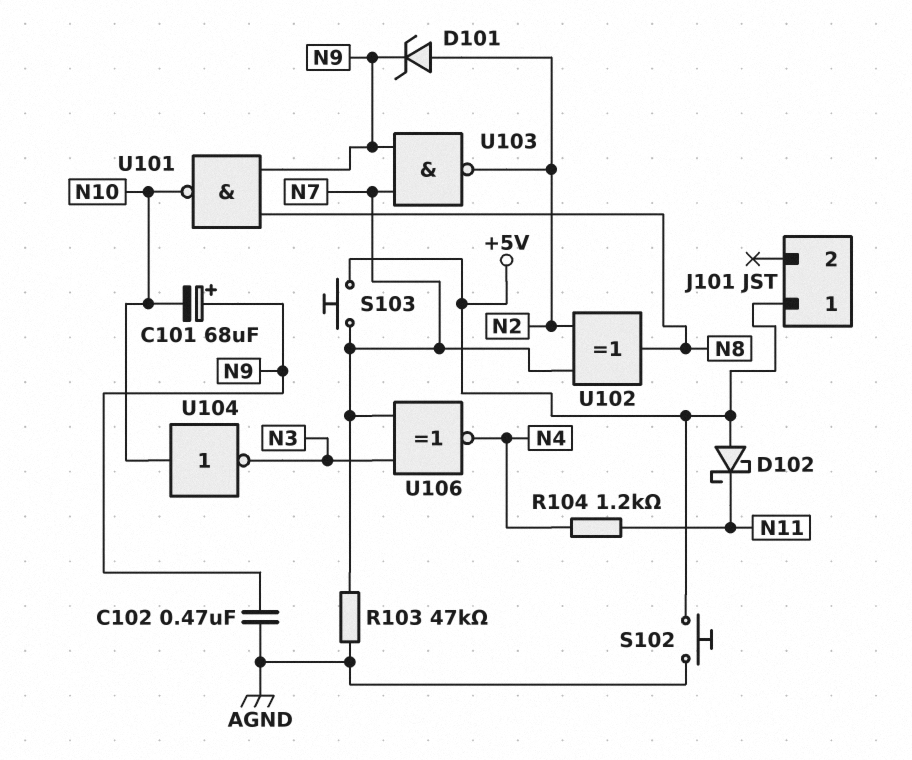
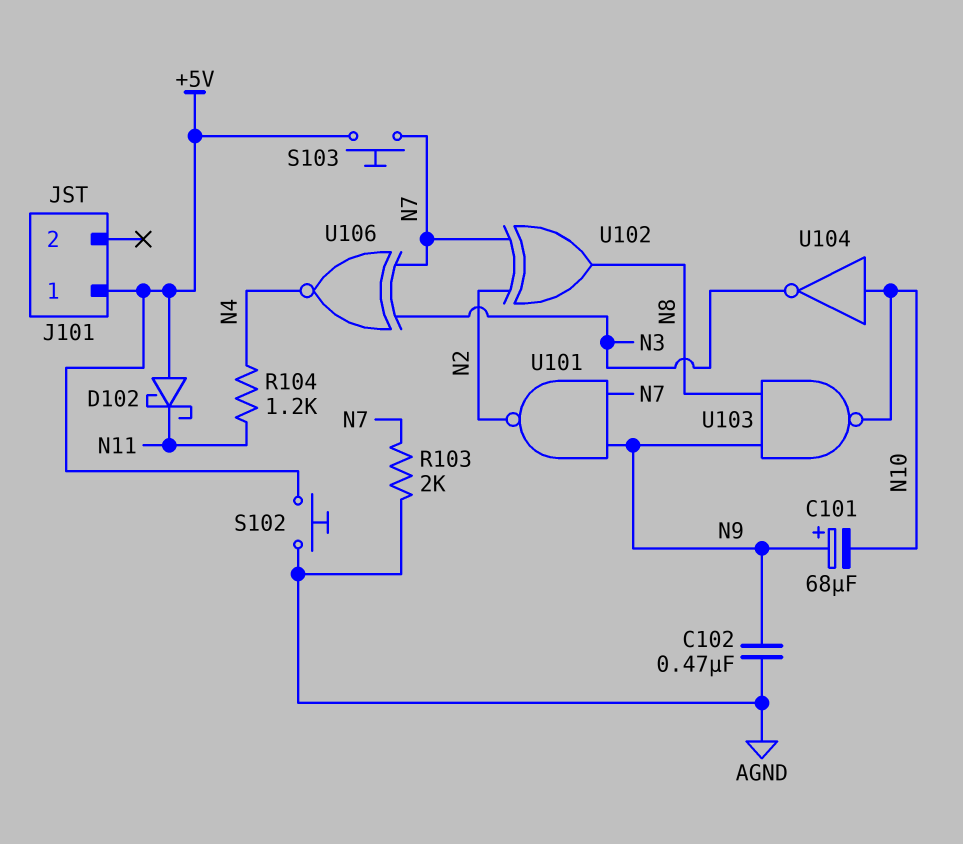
D101: zener (A N2, K N9) -> none
R103: 47k (AGND, N7) -> 2k (AGND, N7)
U101: NAND (in N8, in N9, out N10) -> NAND (in N7, in N9, out N2)
U103: NAND (in N7, in N9, out N2) -> NAND (in N8, in N9, out N10)

